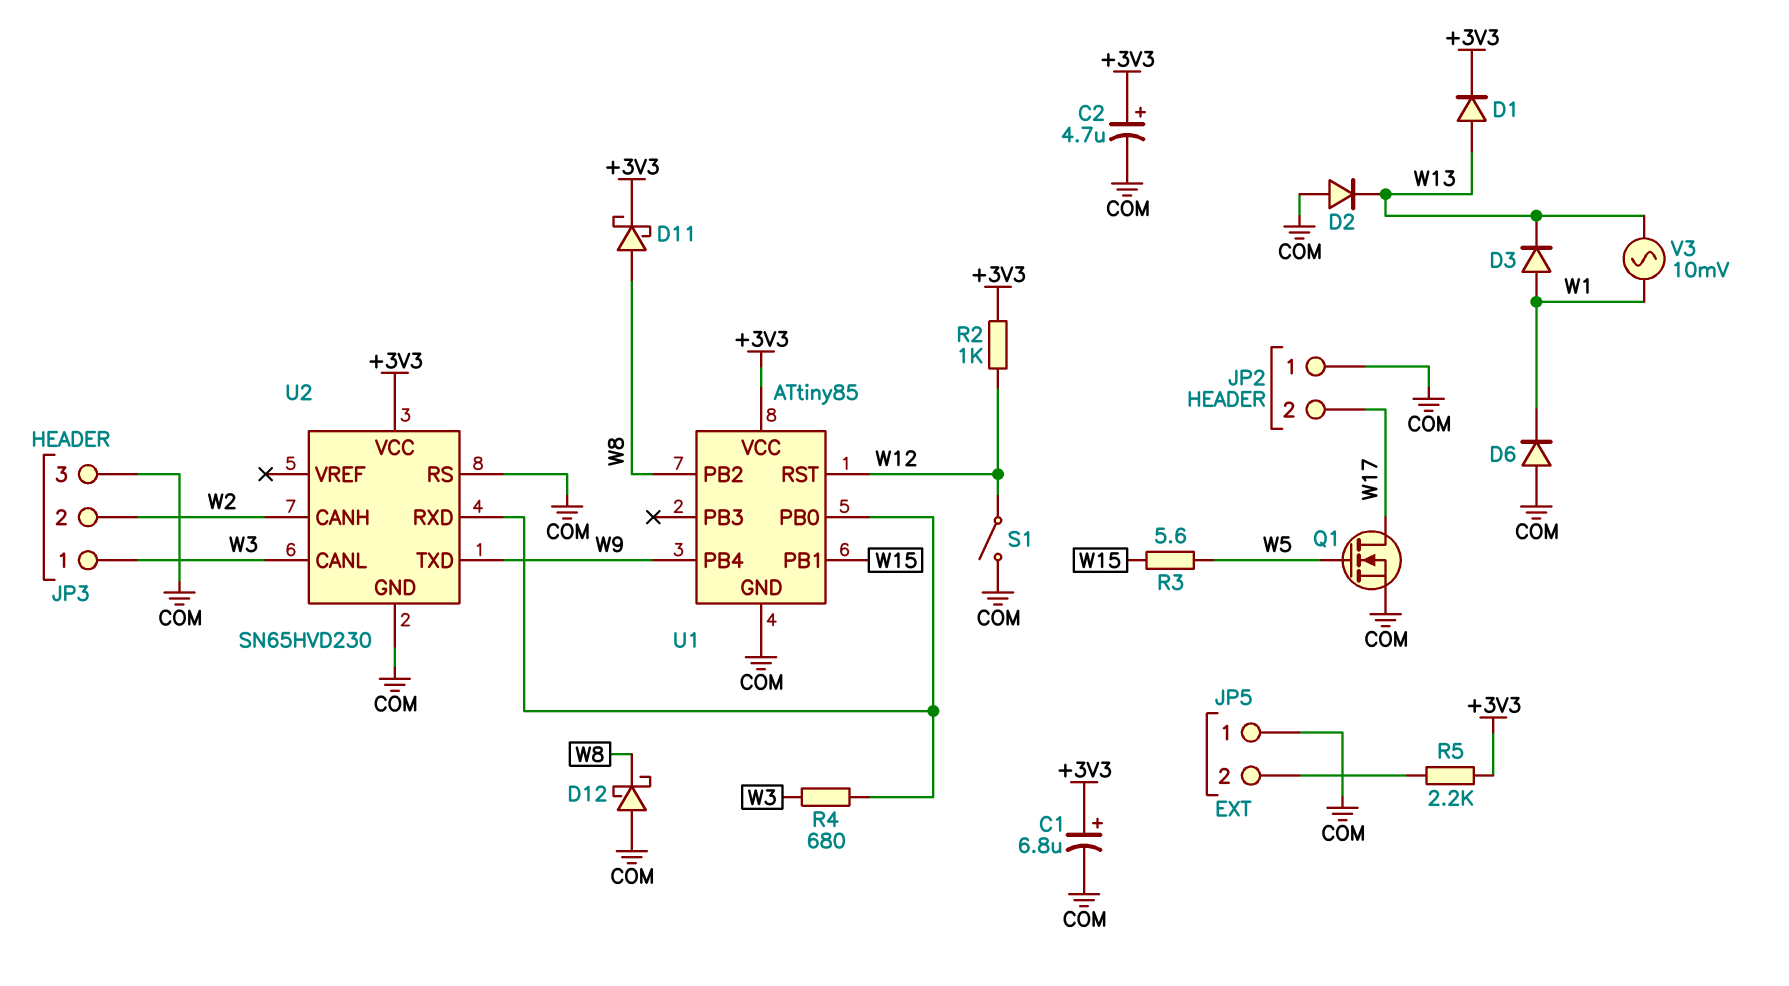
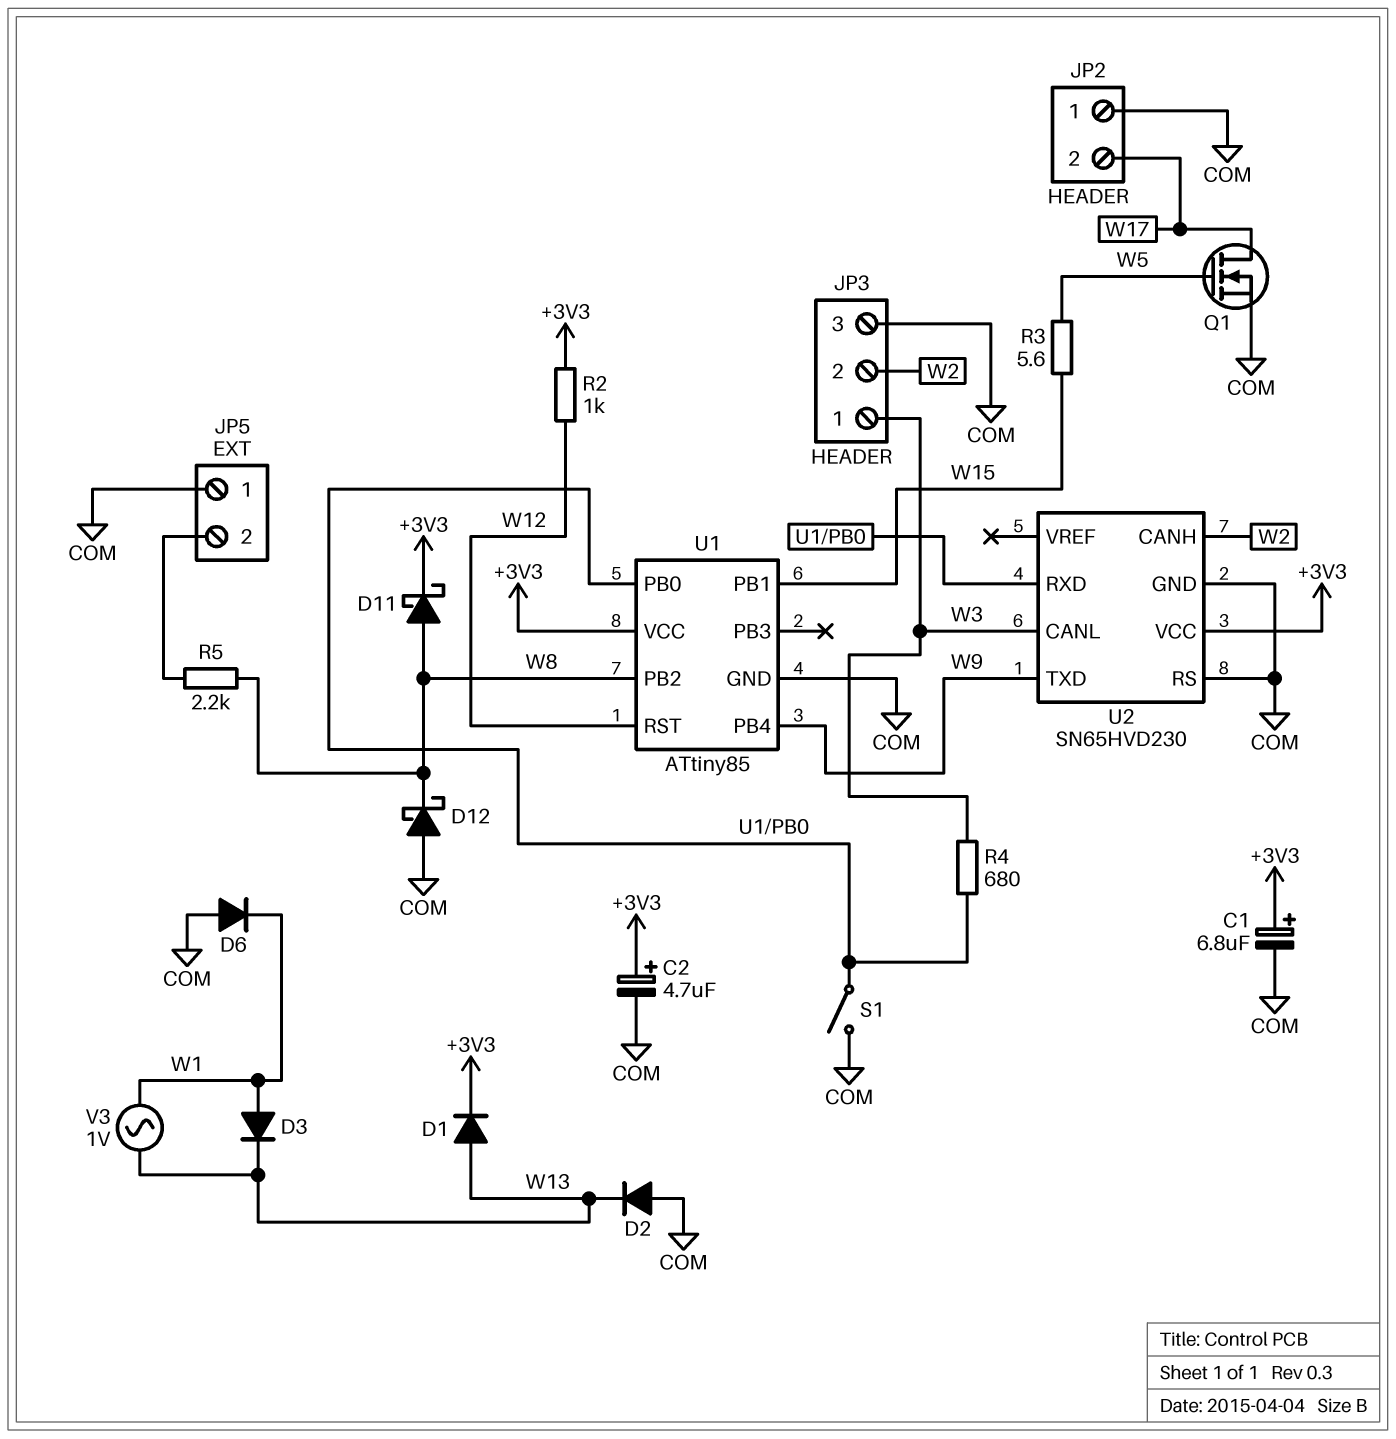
R5: 2.2k (+3V3, JP5/2) -> 2.2k (JP5/2, W8)
S1: switch (COM, W12) -> switch (COM, U1/PB0)
V3: AC 10mV (W1, W13) -> AC 1V (W1, W13)

